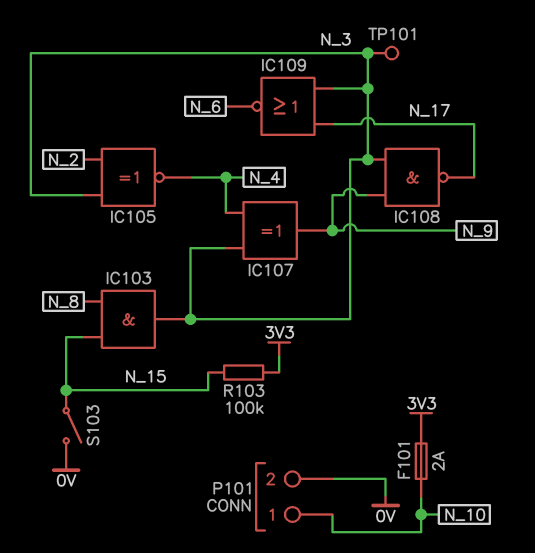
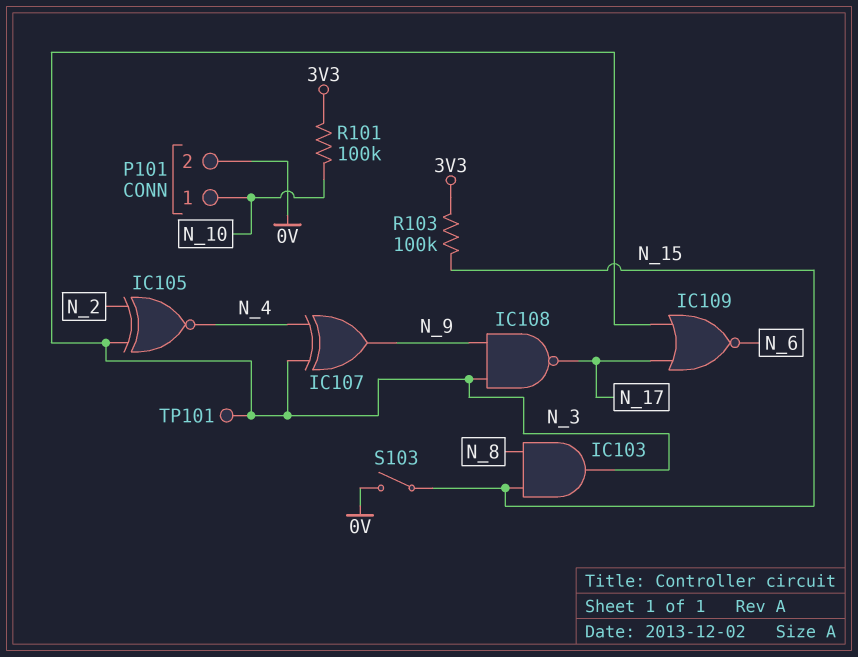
F101: 2A (3V3, N_10) -> none
R101: none -> 100k (3V3, N_10)

